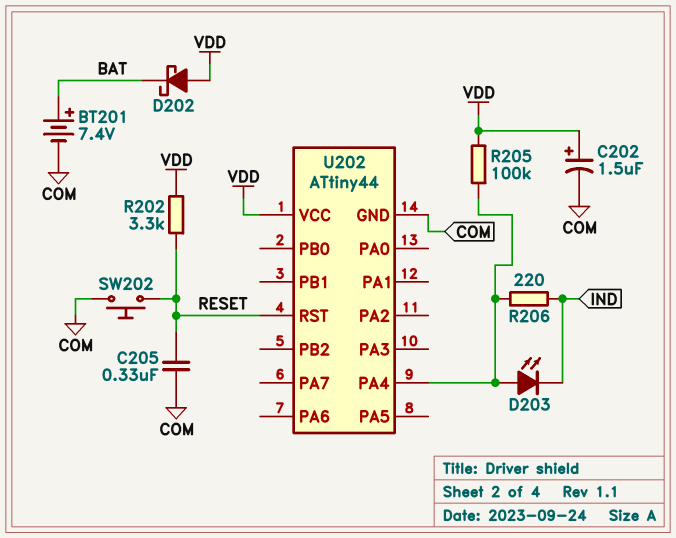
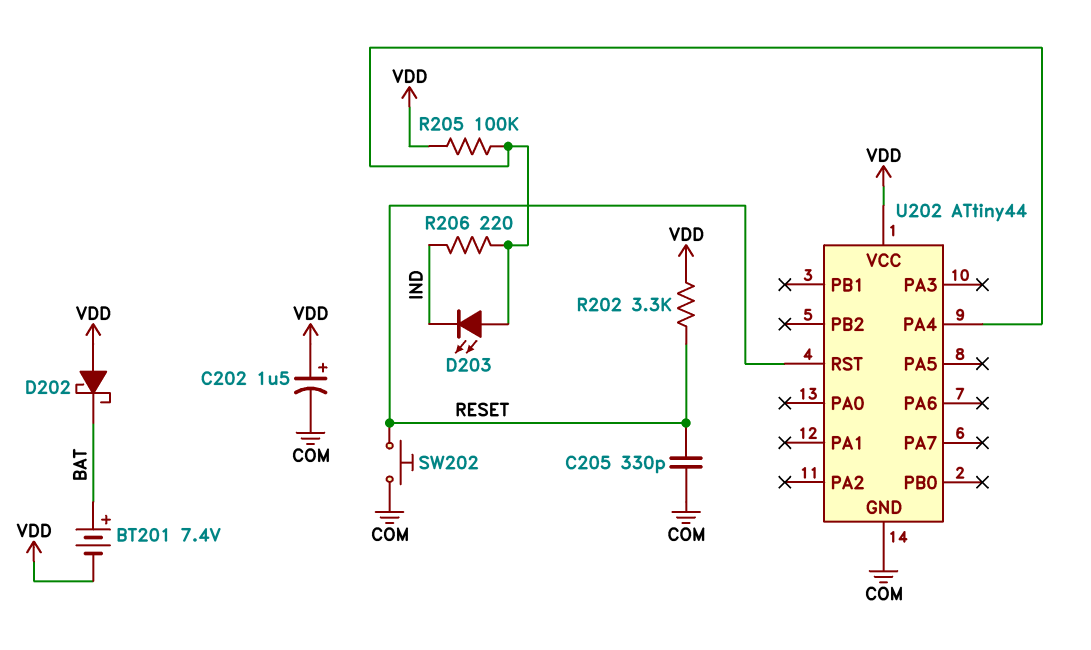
BT201: 7.4V (plus BAT, minus COM) -> 7.4V (plus BAT, minus VDD)
C205: 330nF (COM, RESET) -> 330pF (COM, RESET)

